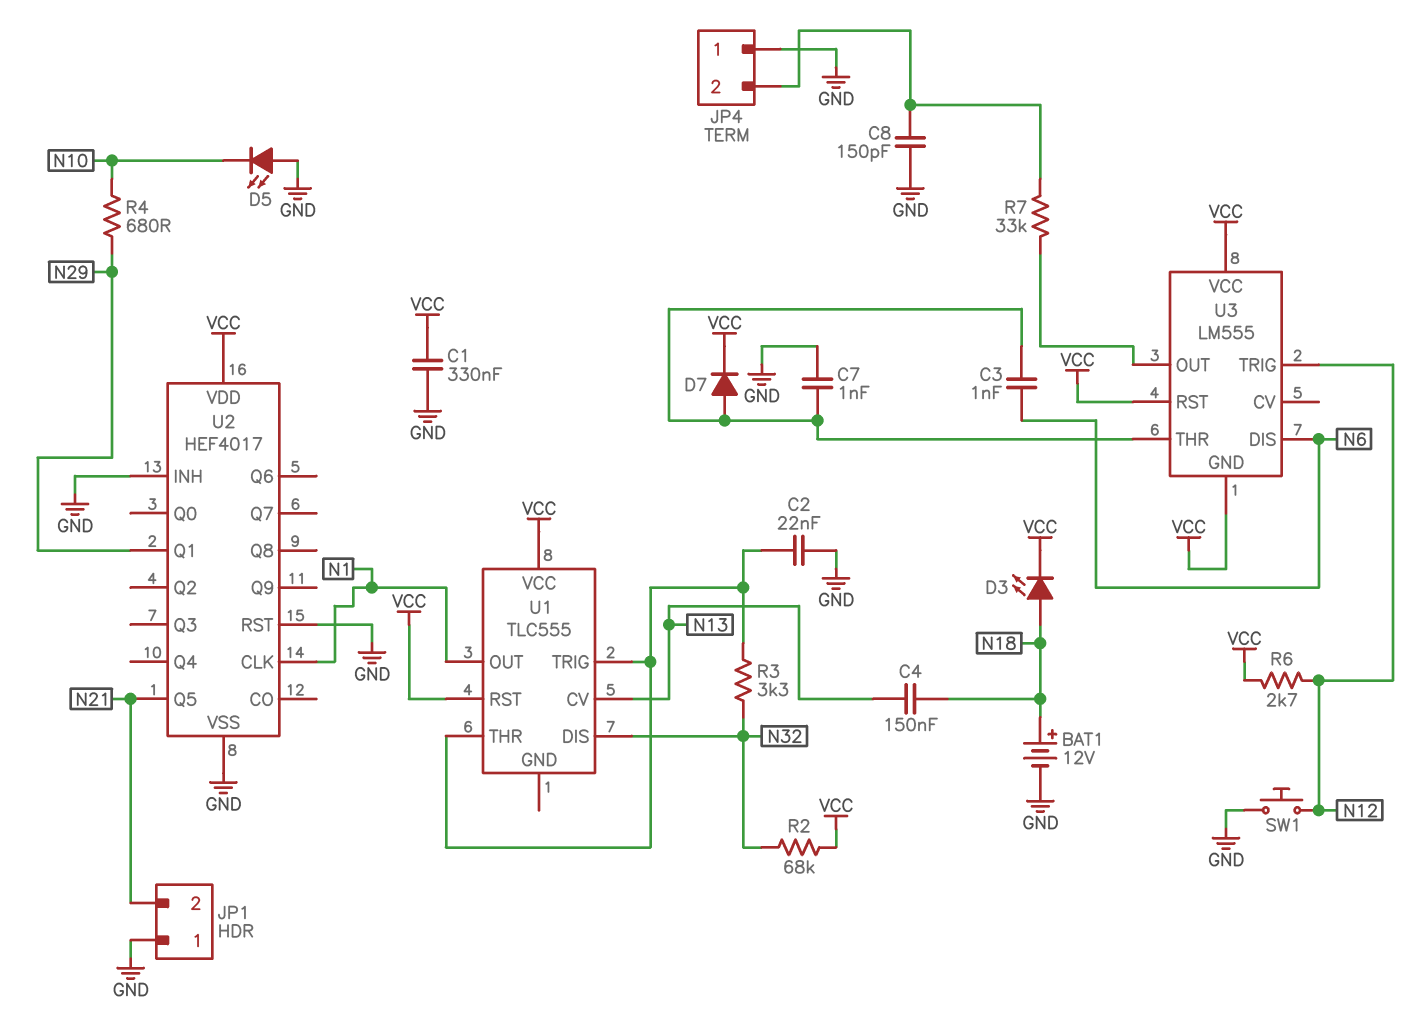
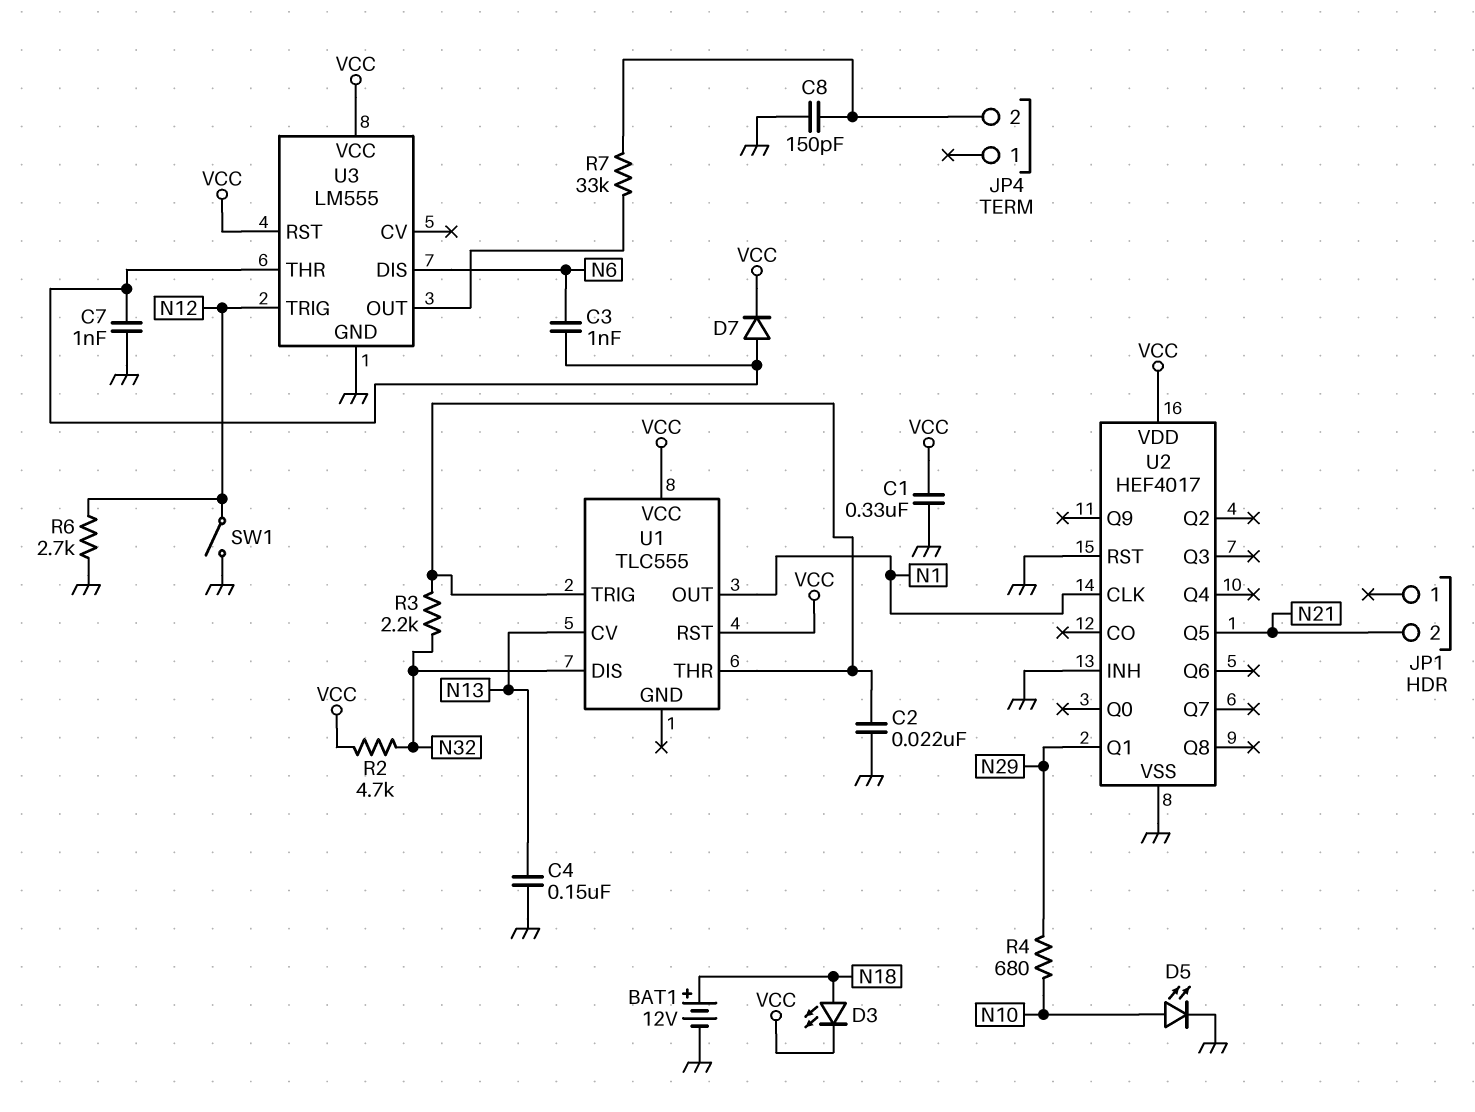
C4: 150nF (N13, N18) -> 150nF (GND, N13)
D5: LED (A GND, K N10) -> LED (A N10, K GND)
JP1 pin 1: GND -> none
JP4 pin 1: GND -> none
R2: 68k (N32, VCC) -> 4.7k (N32, VCC)
R3: 3.3k (N32, U1/THR) -> 2.2k (N32, U1/THR)
R6: 2.7k (N12, VCC) -> 2.7k (GND, N12)
SW1: button (GND, N12) -> switch (GND, N12)
U3 pin GND: VCC -> GND

